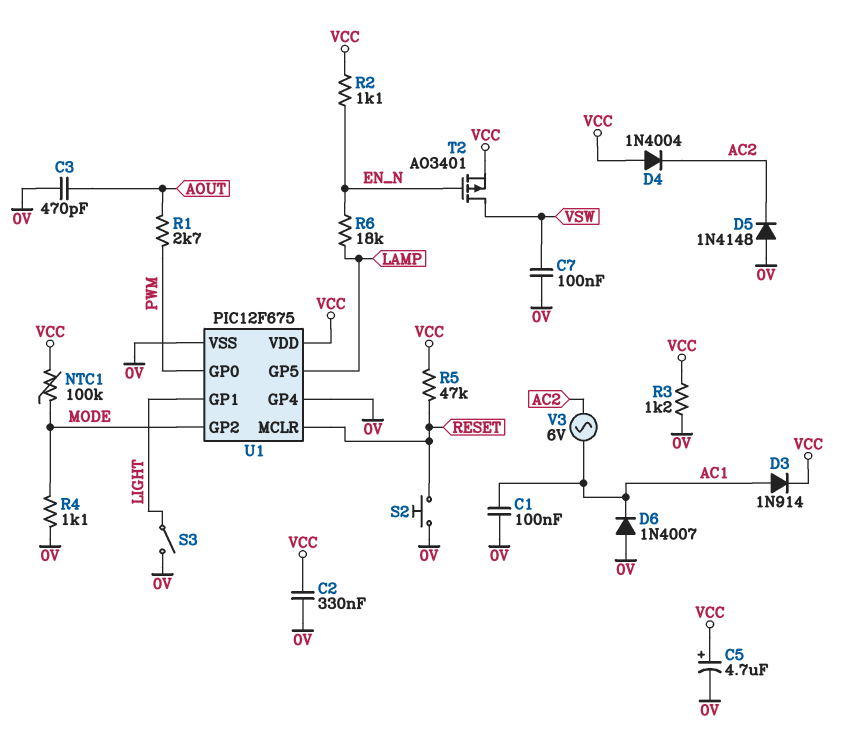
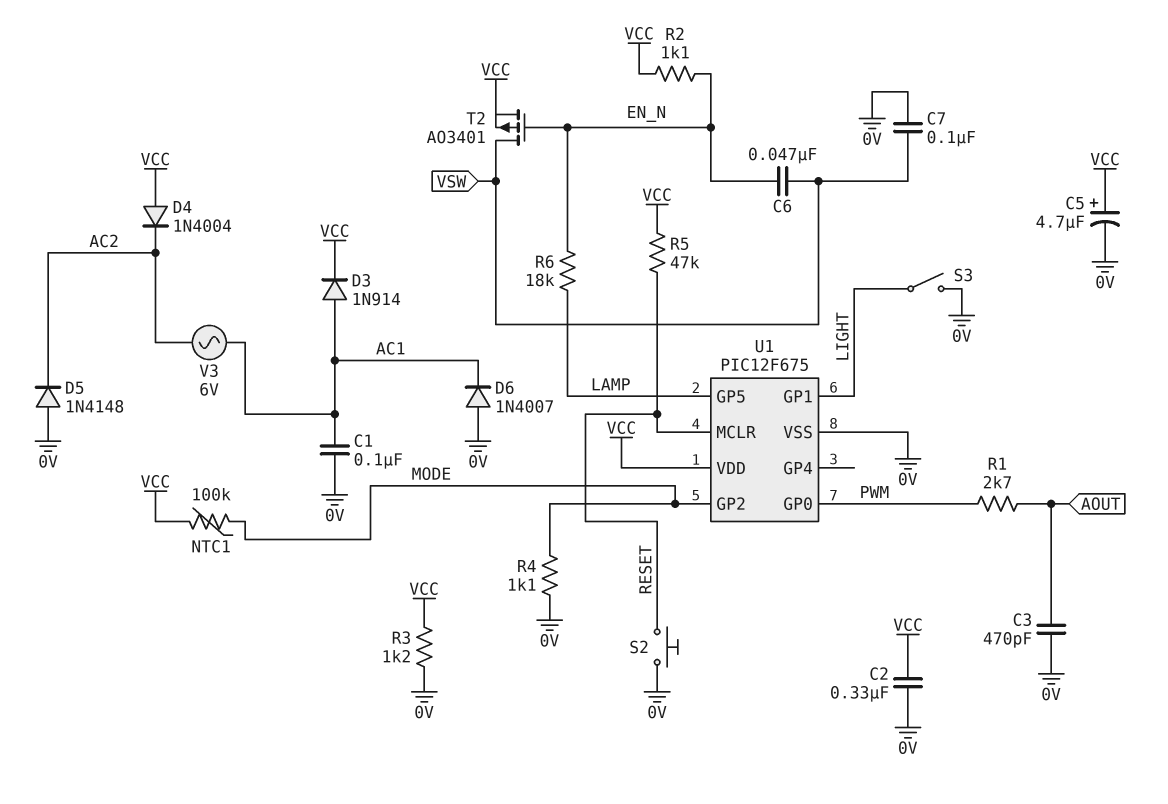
C6: none -> 47nF (EN_N, VSW)
U1 pin GP4: 0V -> none

